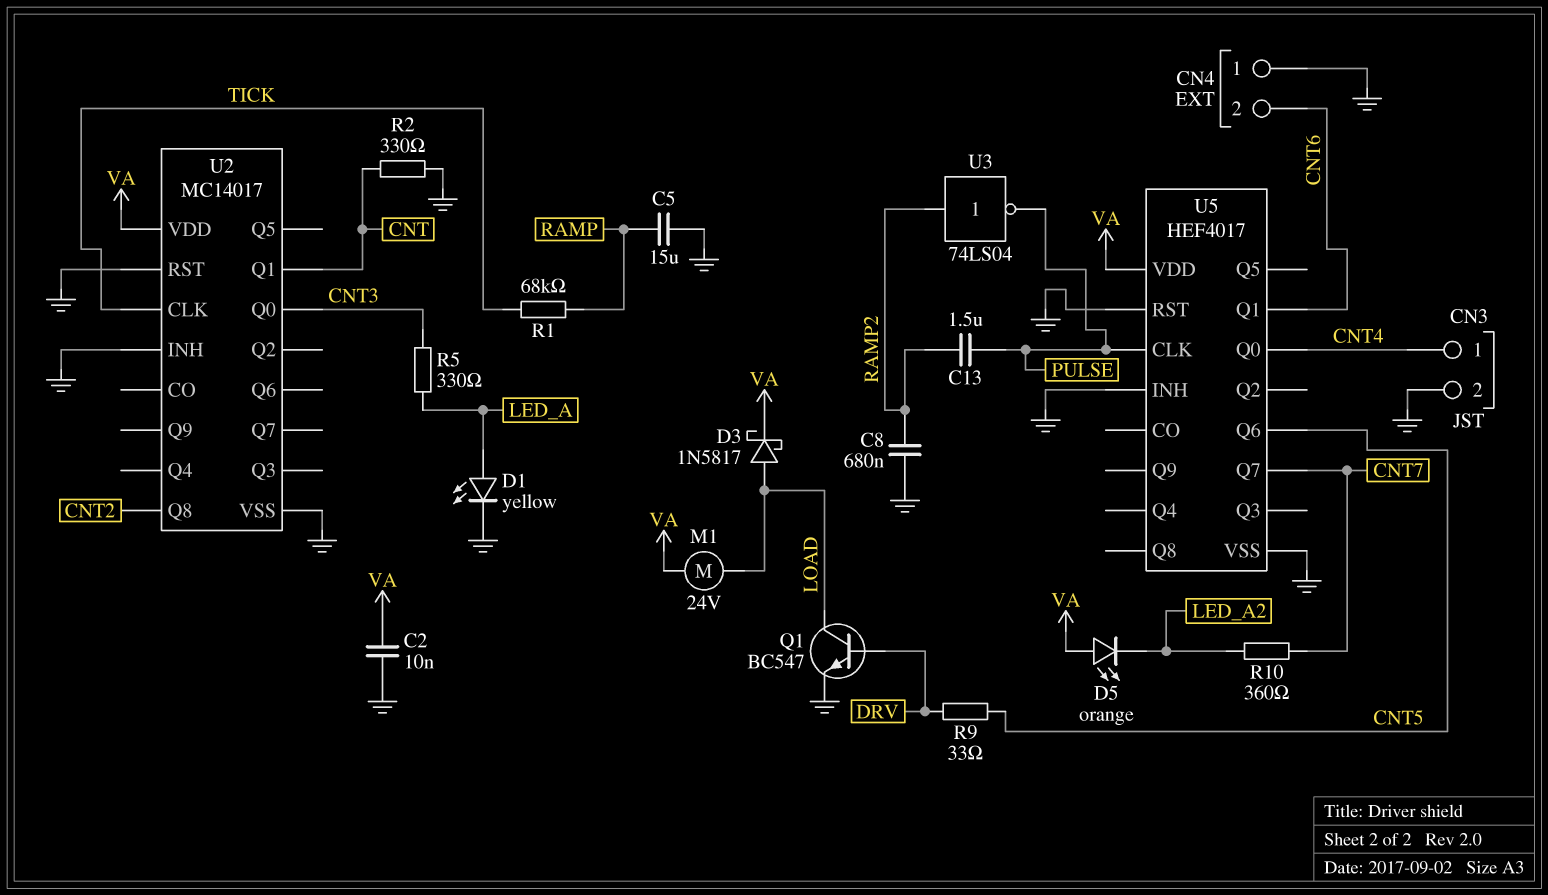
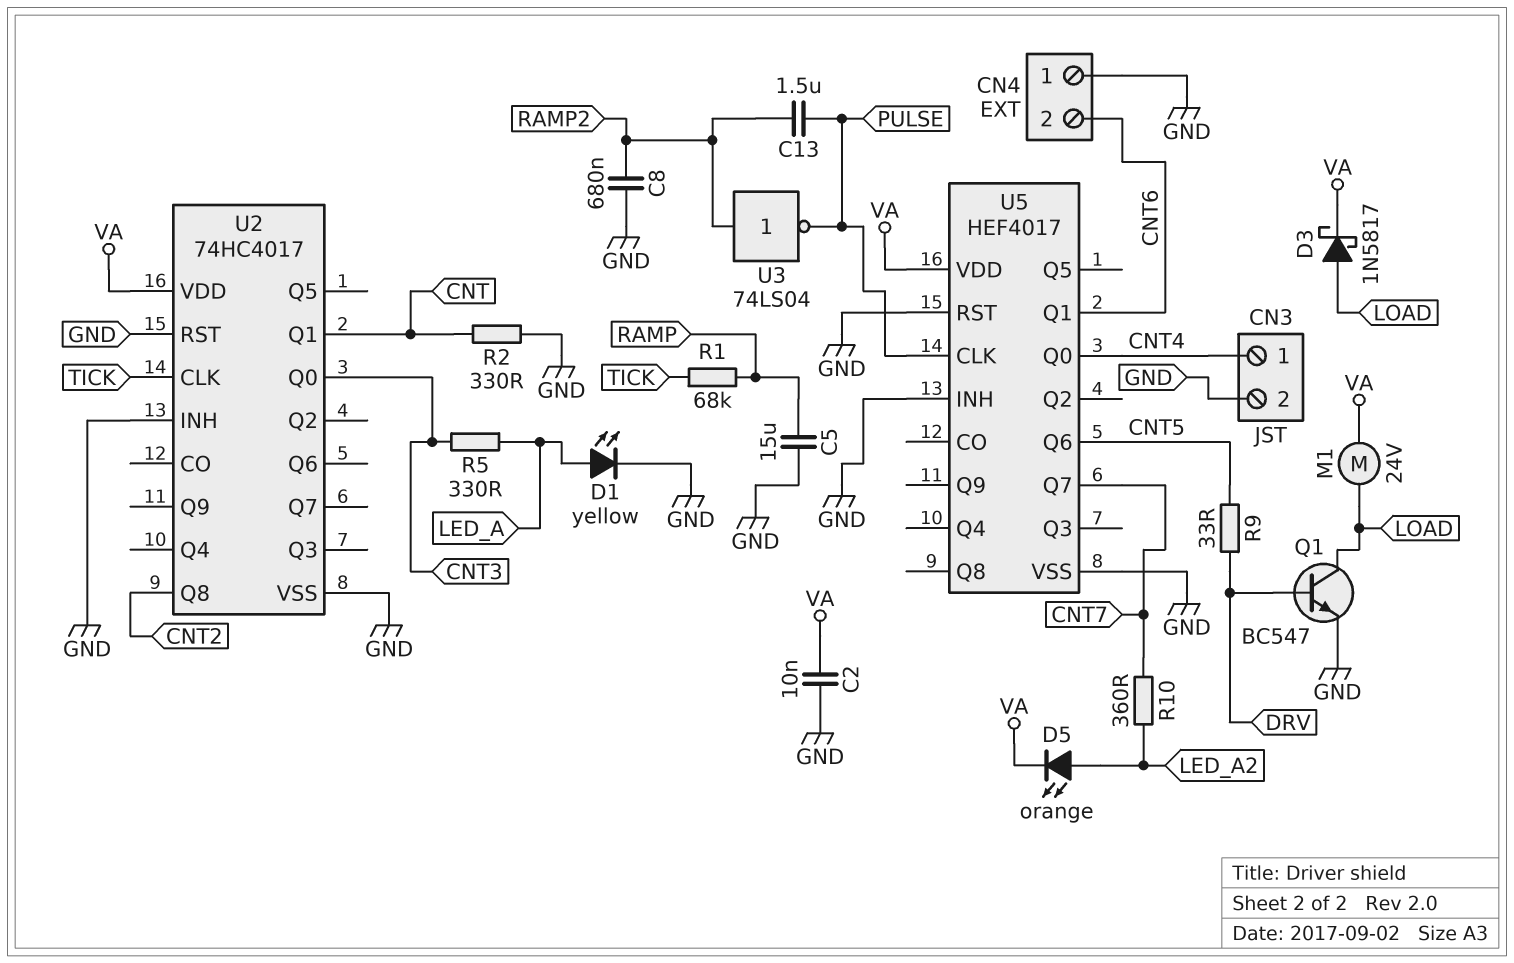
D5: LED orange (A VA, K LED_A2) -> LED orange (A LED_A2, K VA)
U2: MC14017 -> 74HC4017

